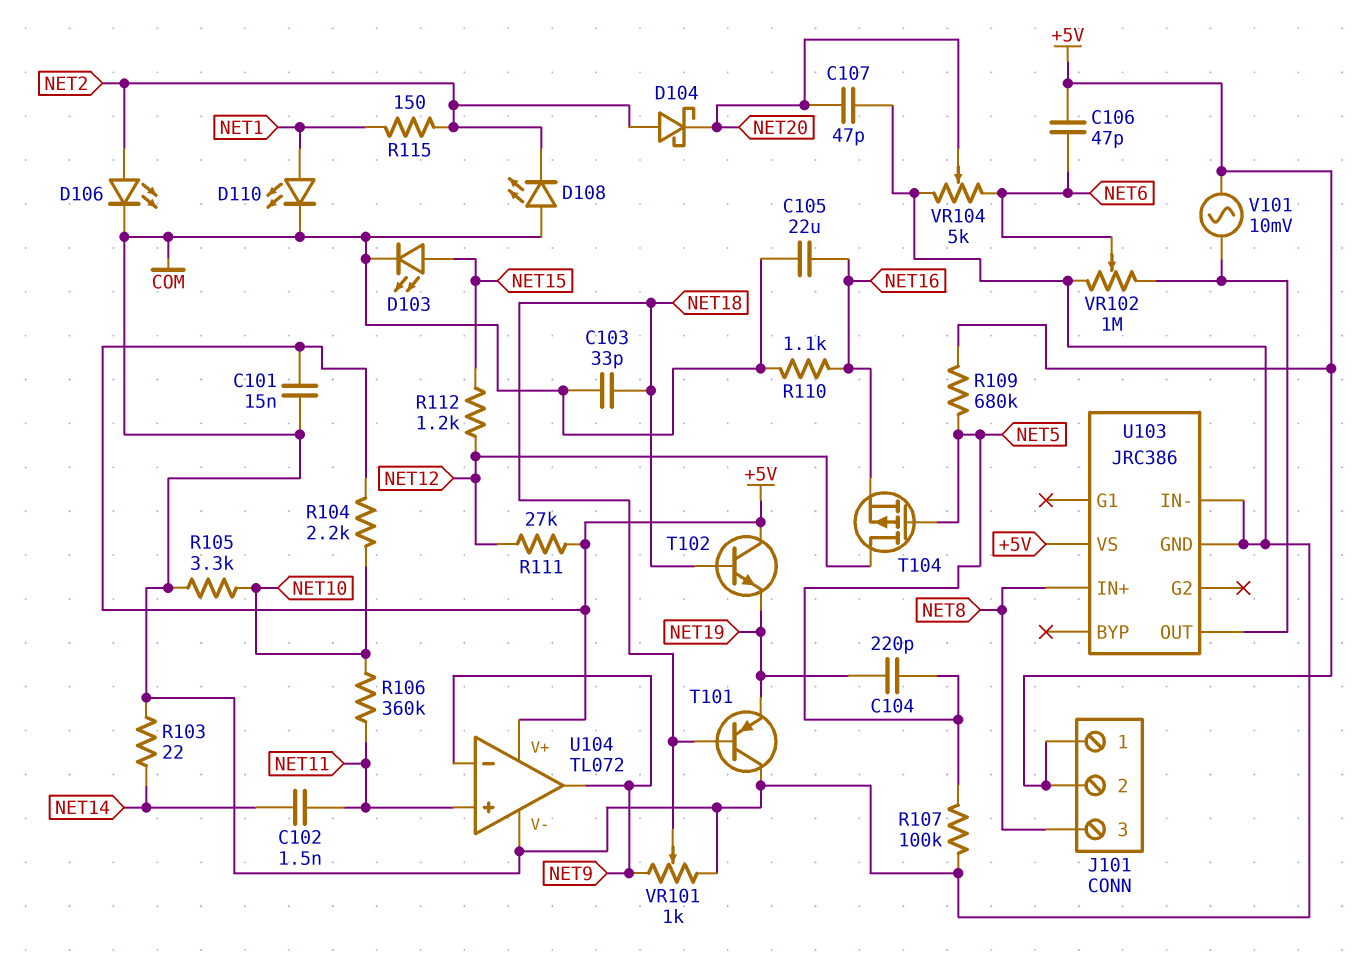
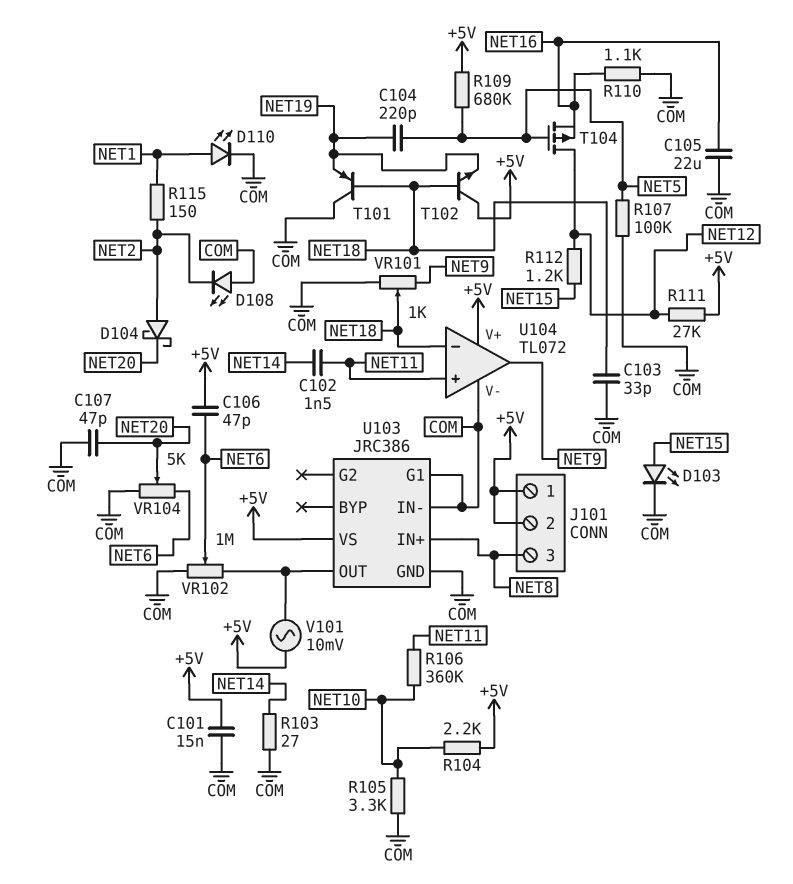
D106: LED (A NET2, K COM) -> none
R103: 22 (COM, NET14) -> 27 (COM, NET14)
U103 pin G1: none -> COM
U104 pin in-: NET9 -> NET18

